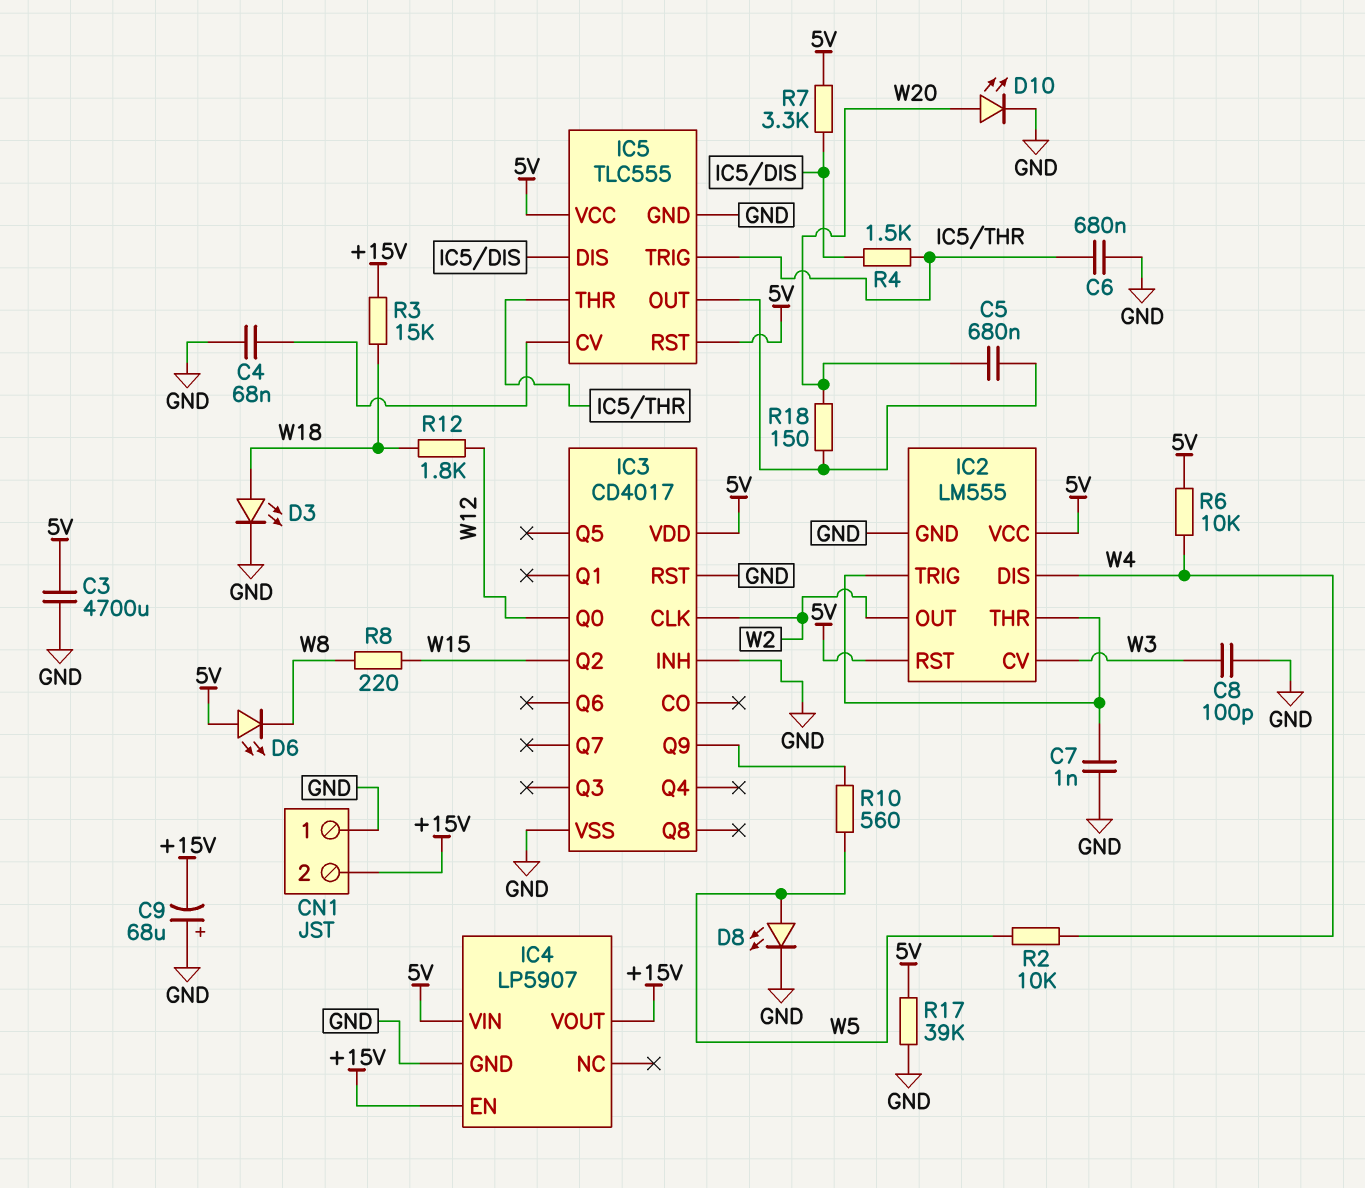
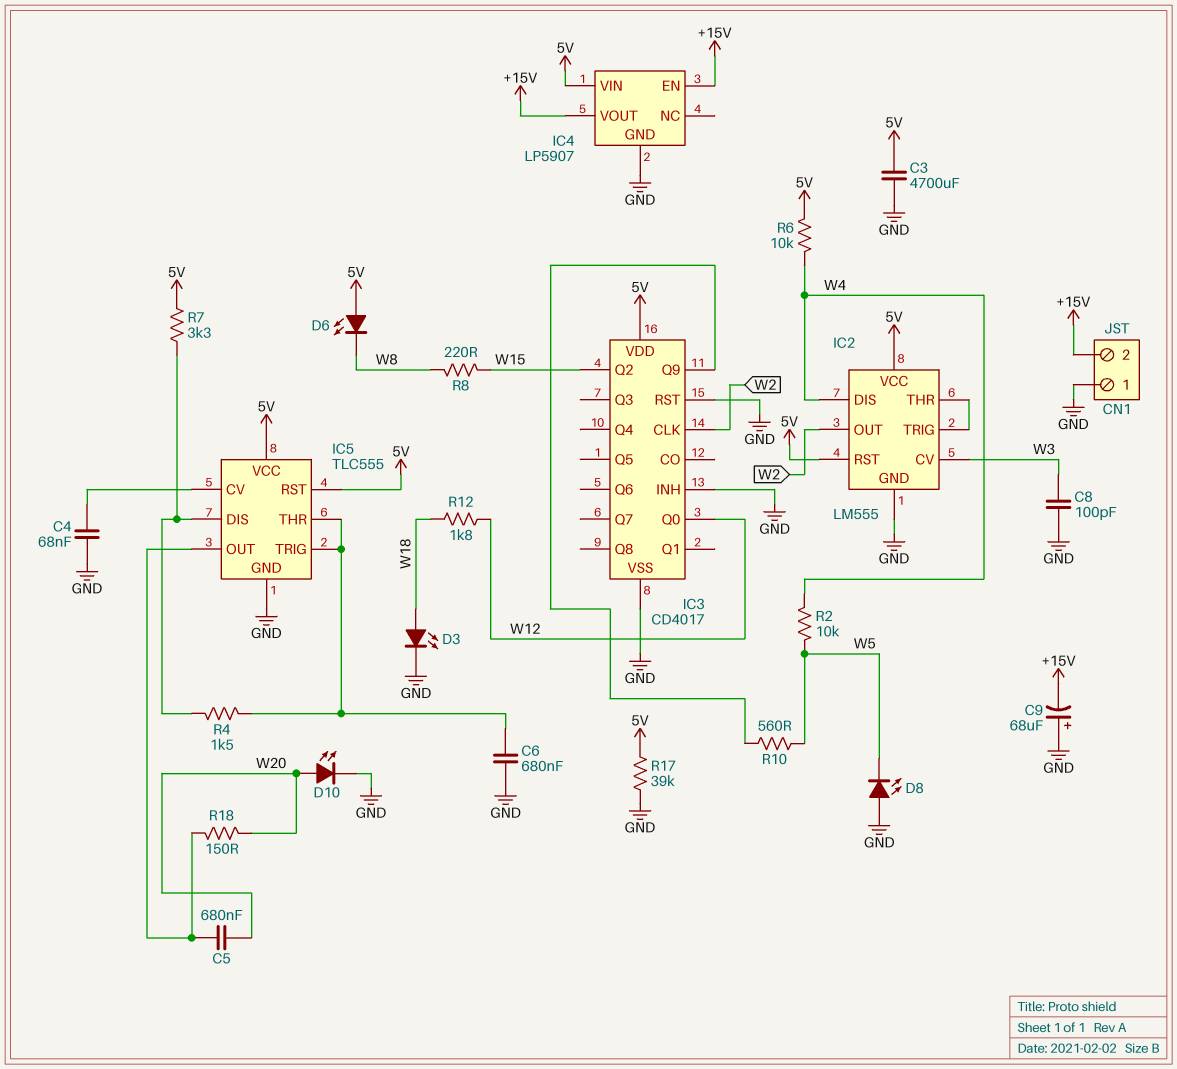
C7: 1nF (GND, IC2/THR) -> none
D8: LED (A W5, K GND) -> LED (A GND, K W5)
R3: 15k (+15V, W18) -> none

